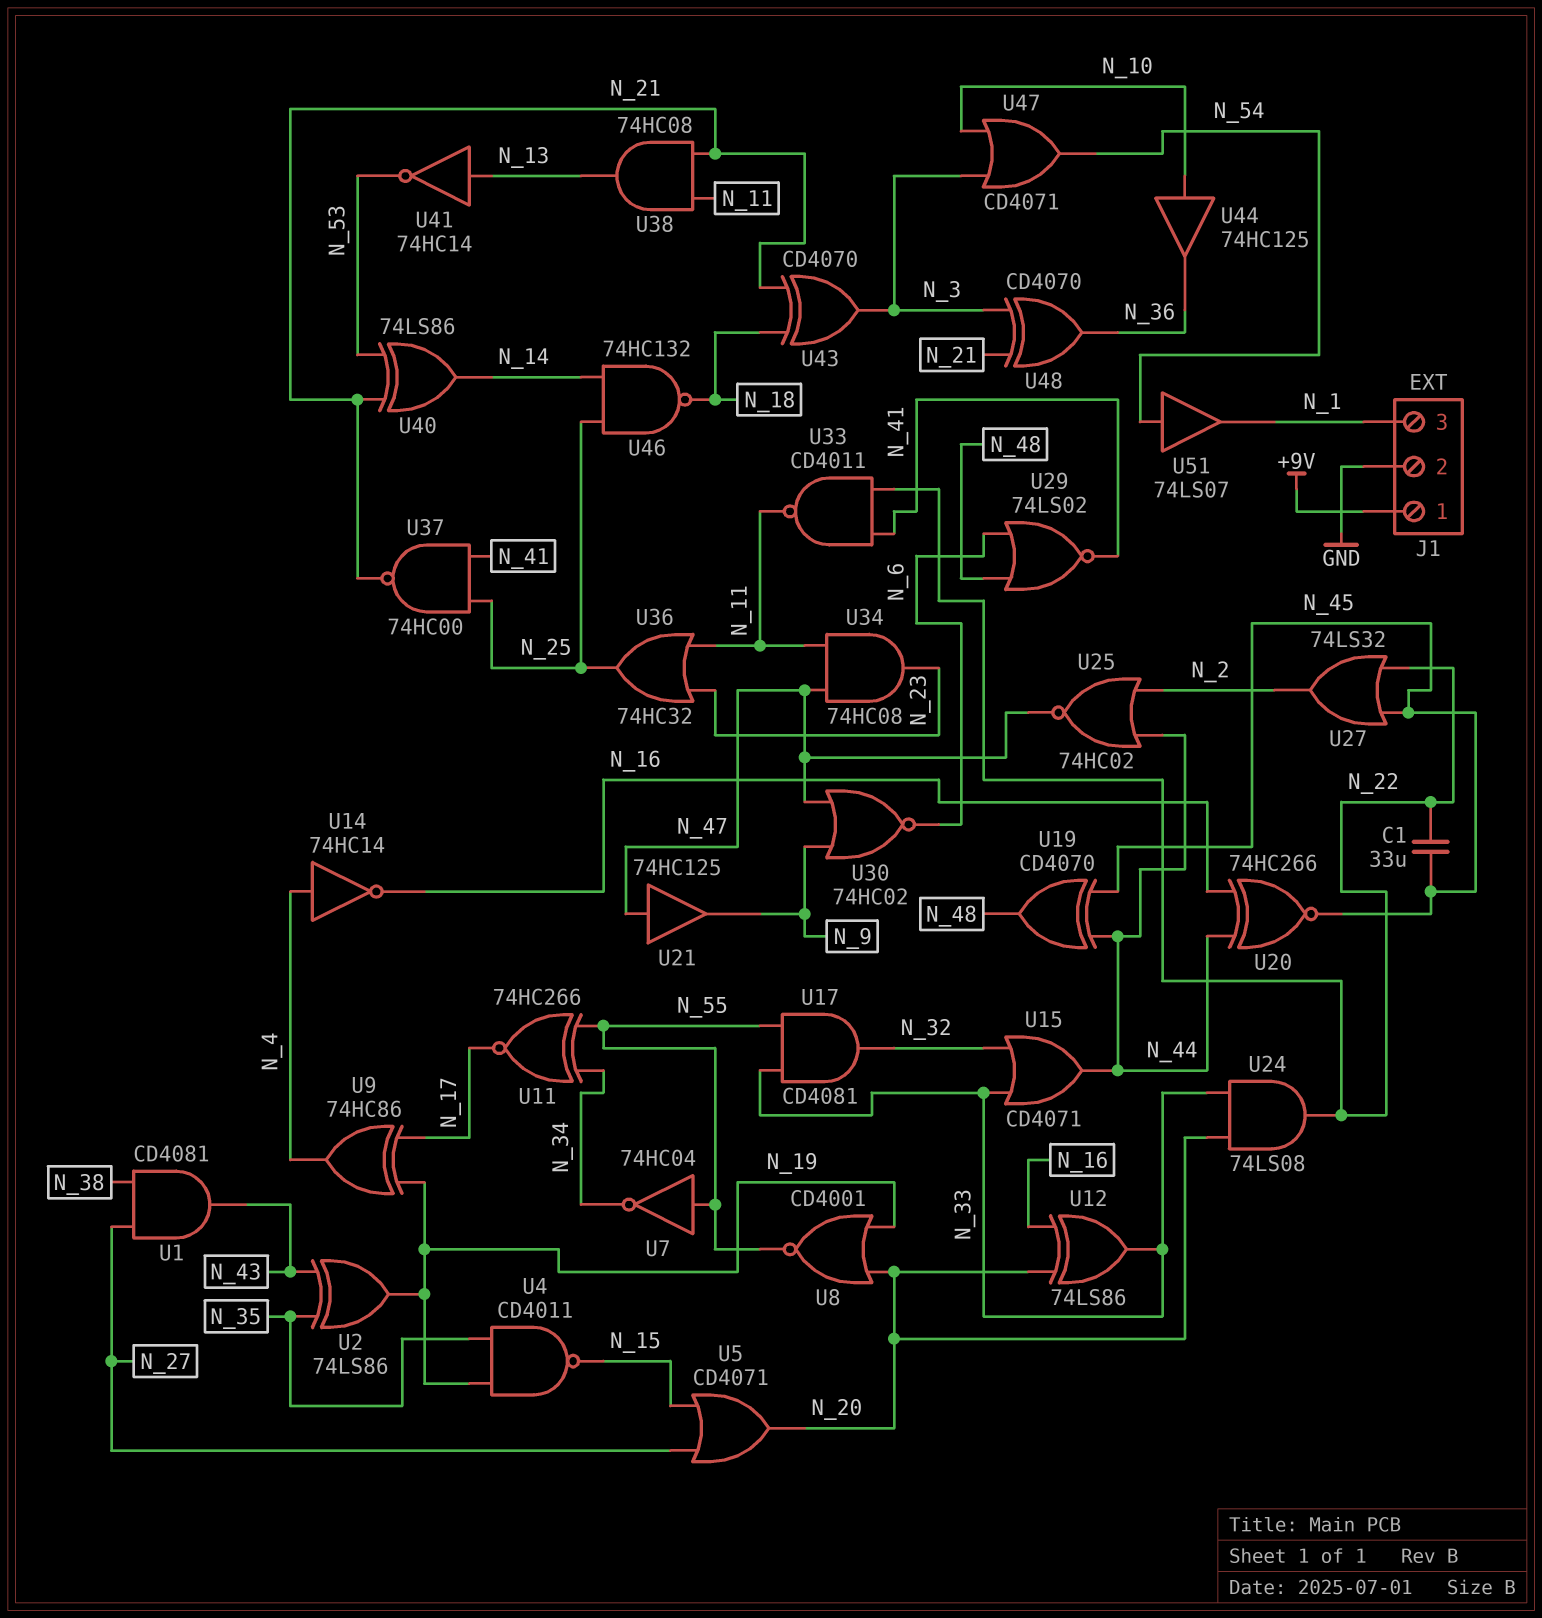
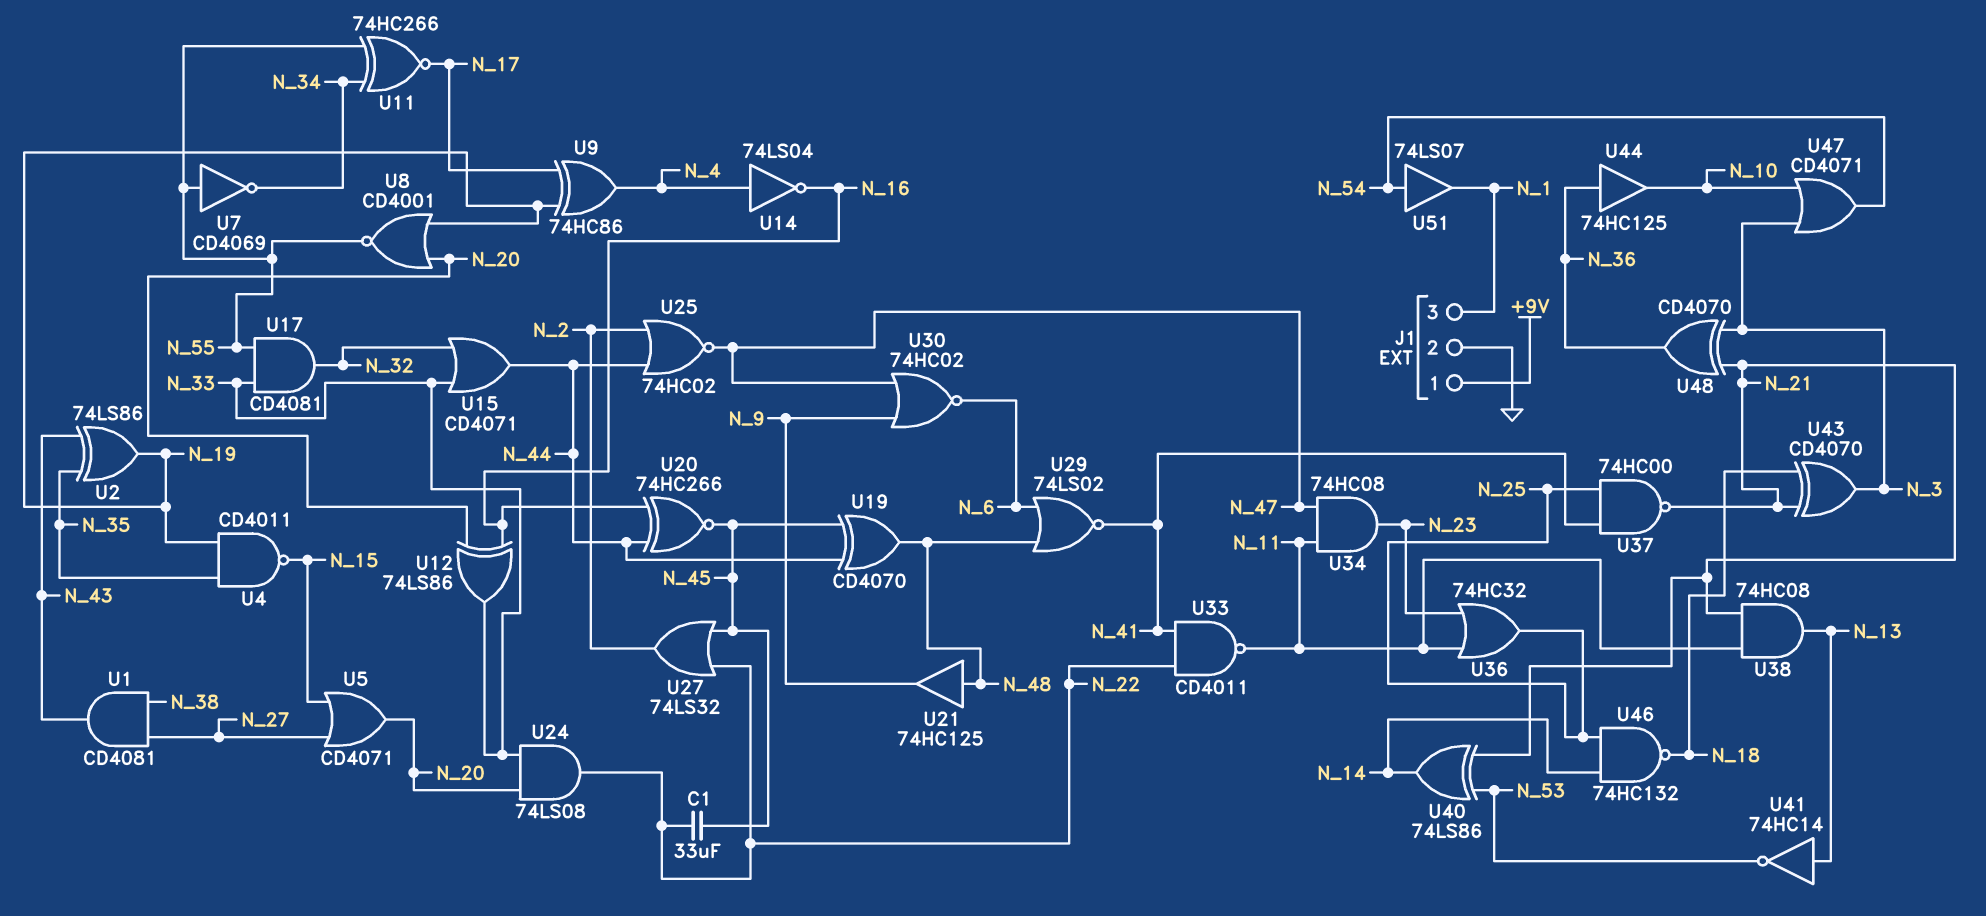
U7: NOT 74HC04 (in N_55, out N_34) -> NOT CD4069 (in N_55, out N_34)
U14: NOT 74HC14 (in N_4, out N_16) -> NOT 74LS04 (in N_4, out N_16)
U21: buffer 74HC125 (in N_47, out N_9) -> buffer 74HC125 (in N_48, out N_9)
U44: buffer 74HC125 (in N_10, out N_36) -> buffer 74HC125 (in N_36, out N_10)

